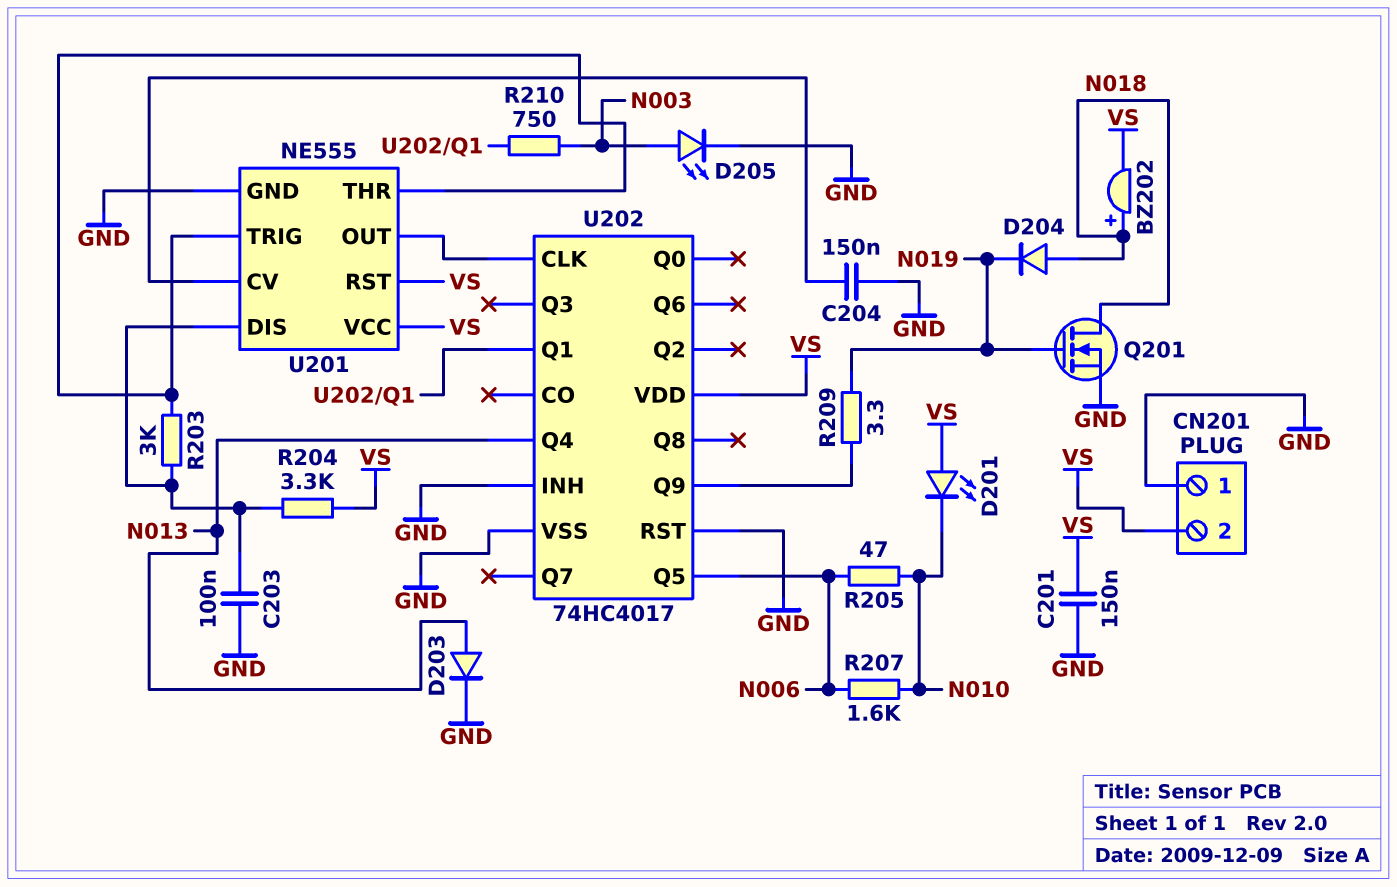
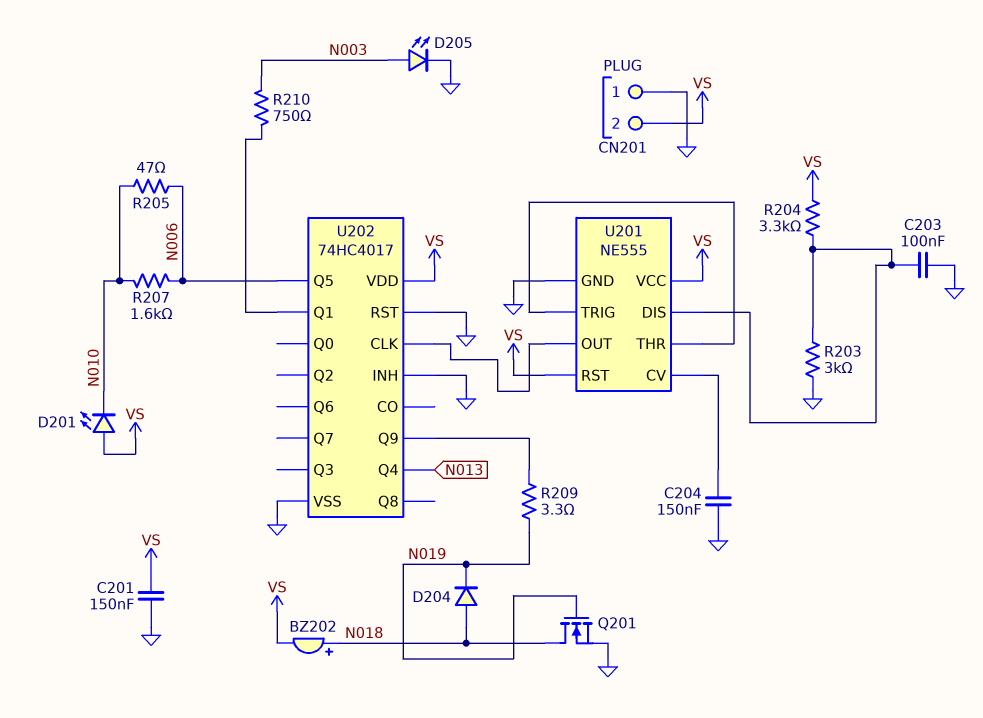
D203: diode (A N013, K GND) -> none
R203: 3k (U201/DIS, U201/THR) -> 3k (GND, U201/DIS)

